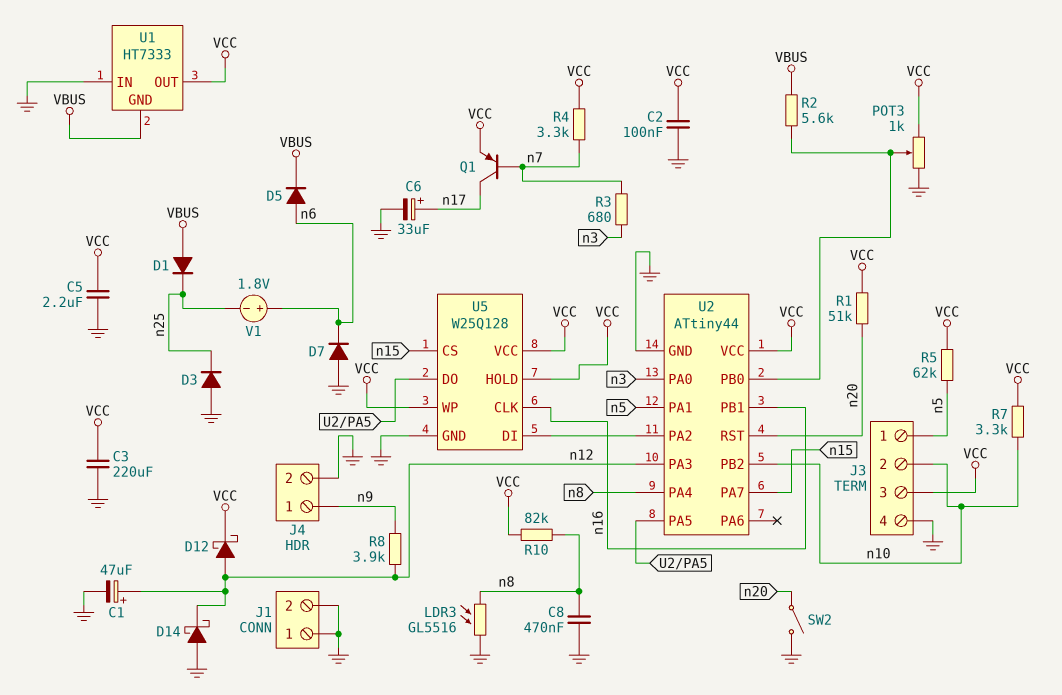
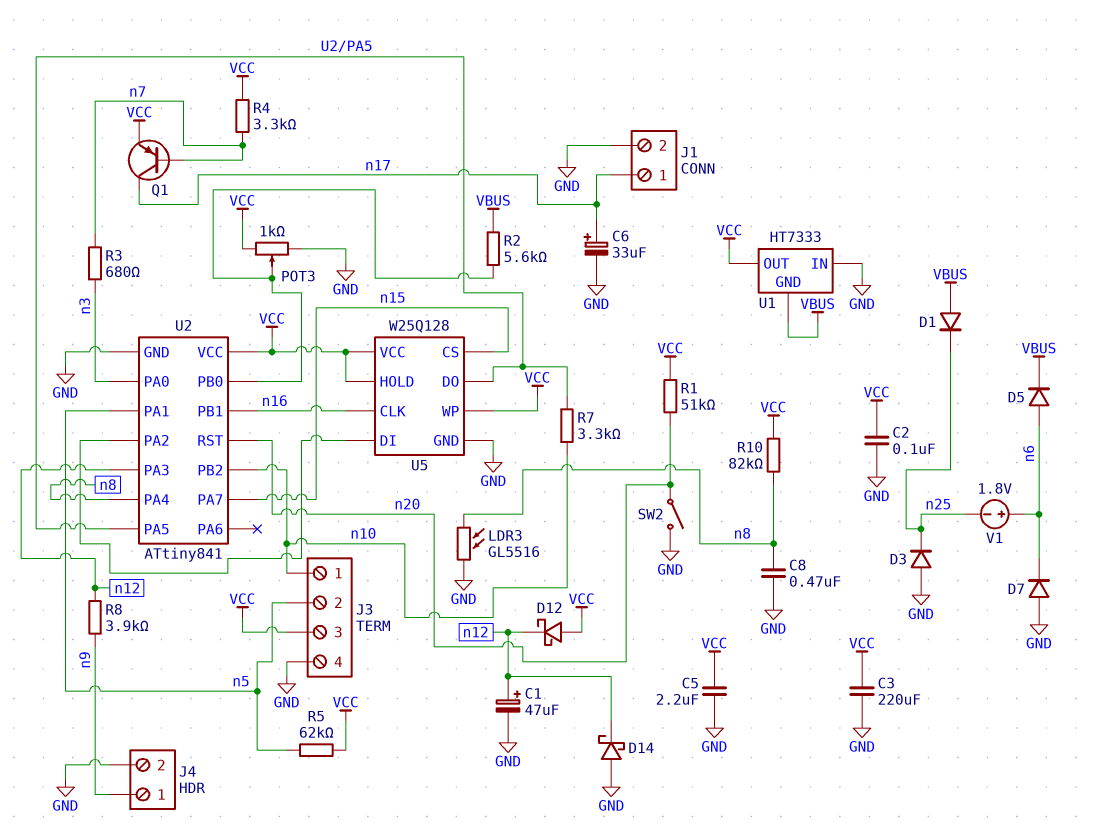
D12: schottky (A n12, K VCC) -> schottky (A VCC, K n12)
J1 pin 1: GND -> n17
J3 pin 1: n5 -> n10
J3 pin 2: n10 -> n5
R7: 3.3k (VCC, n10) -> 3.3k (U2/PA5, n10)
U2: ATtiny44 -> ATtiny841

